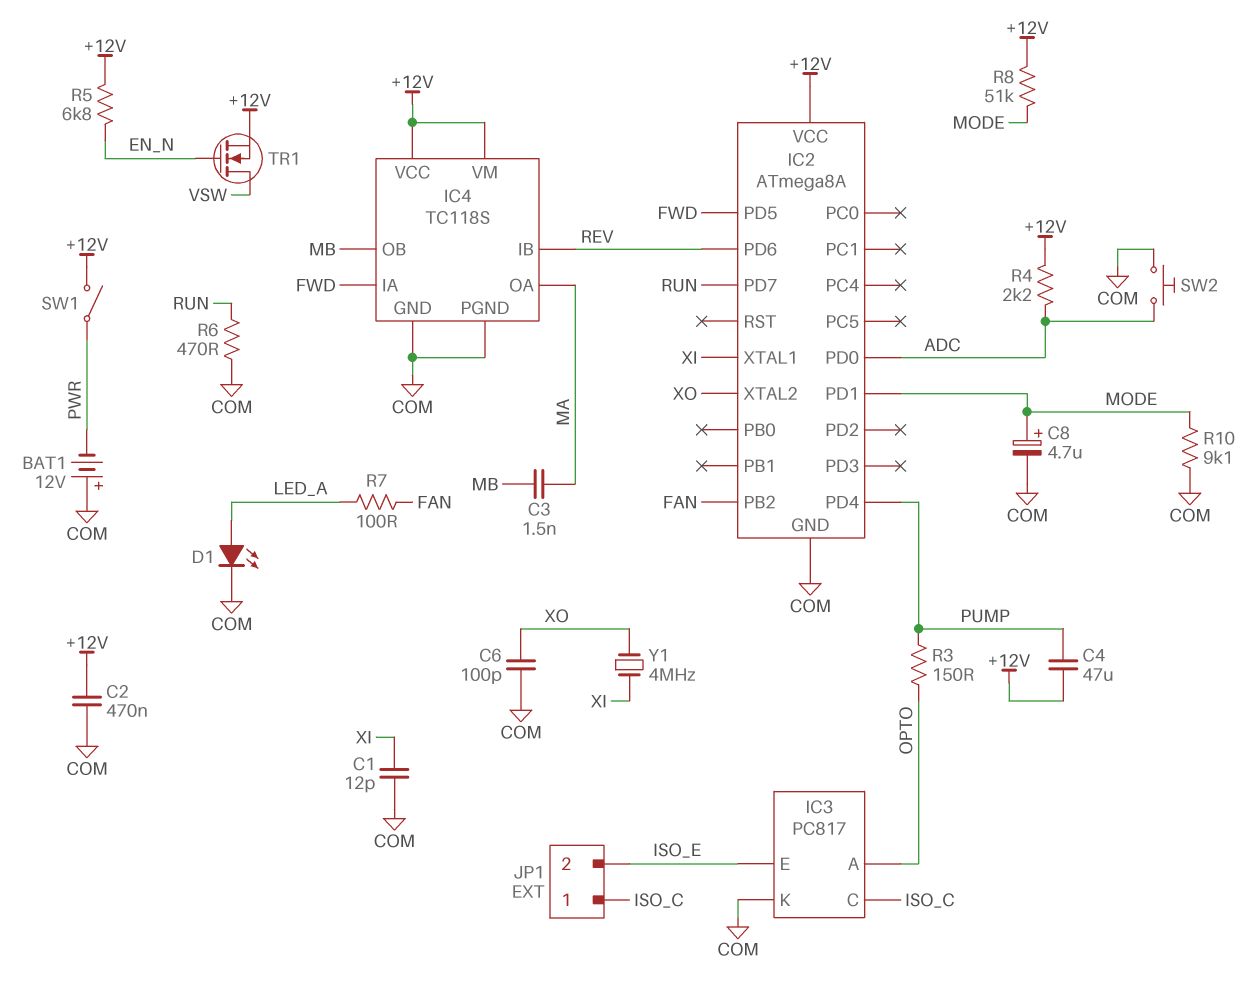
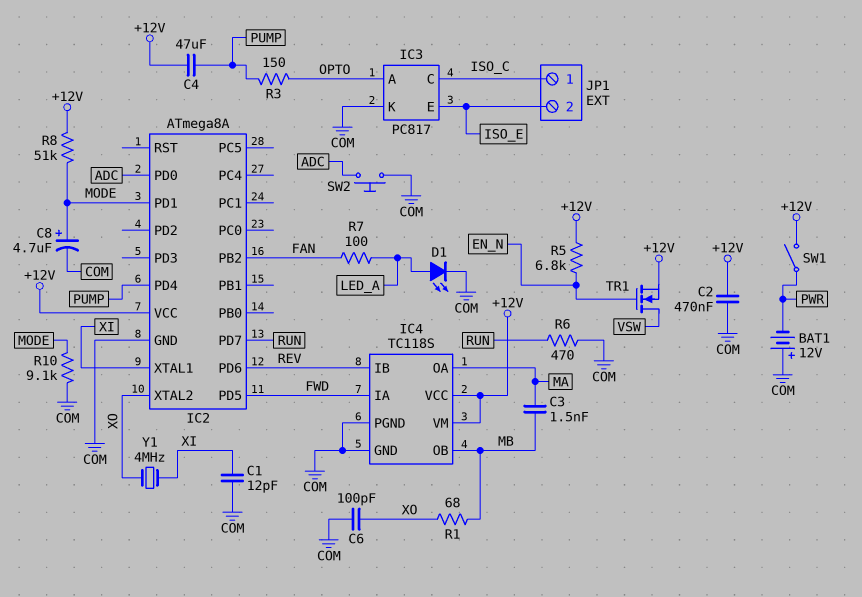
R1: none -> 68 (MB, XO)
R4: 2.2k (+12V, ADC) -> none

